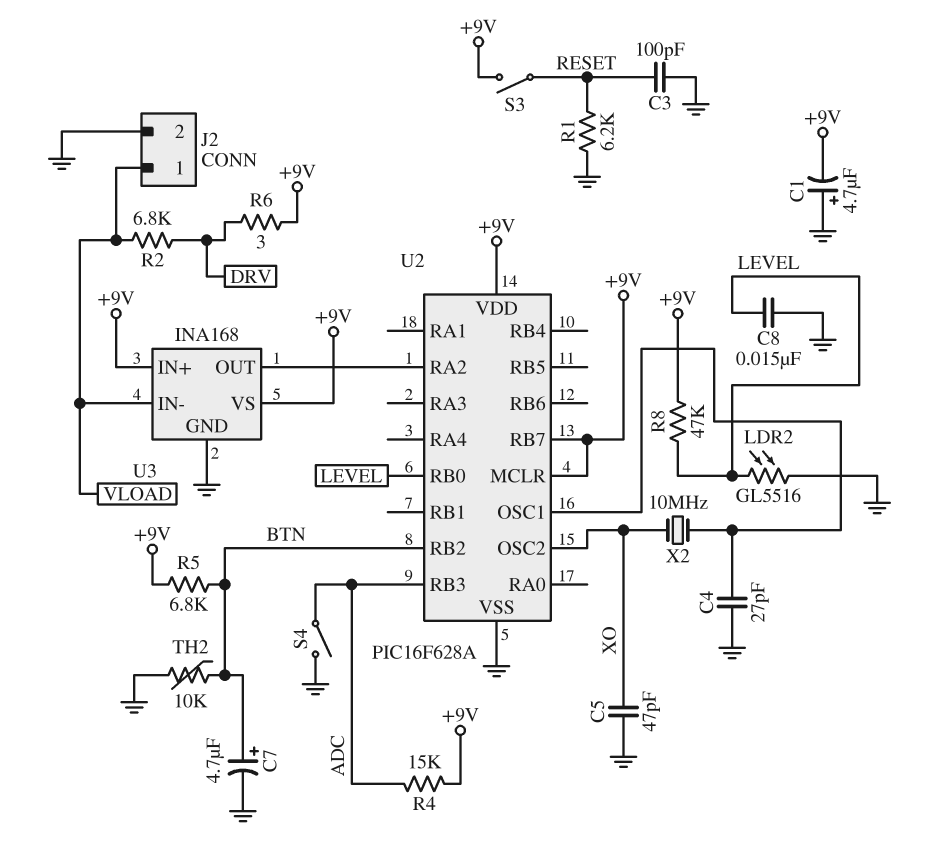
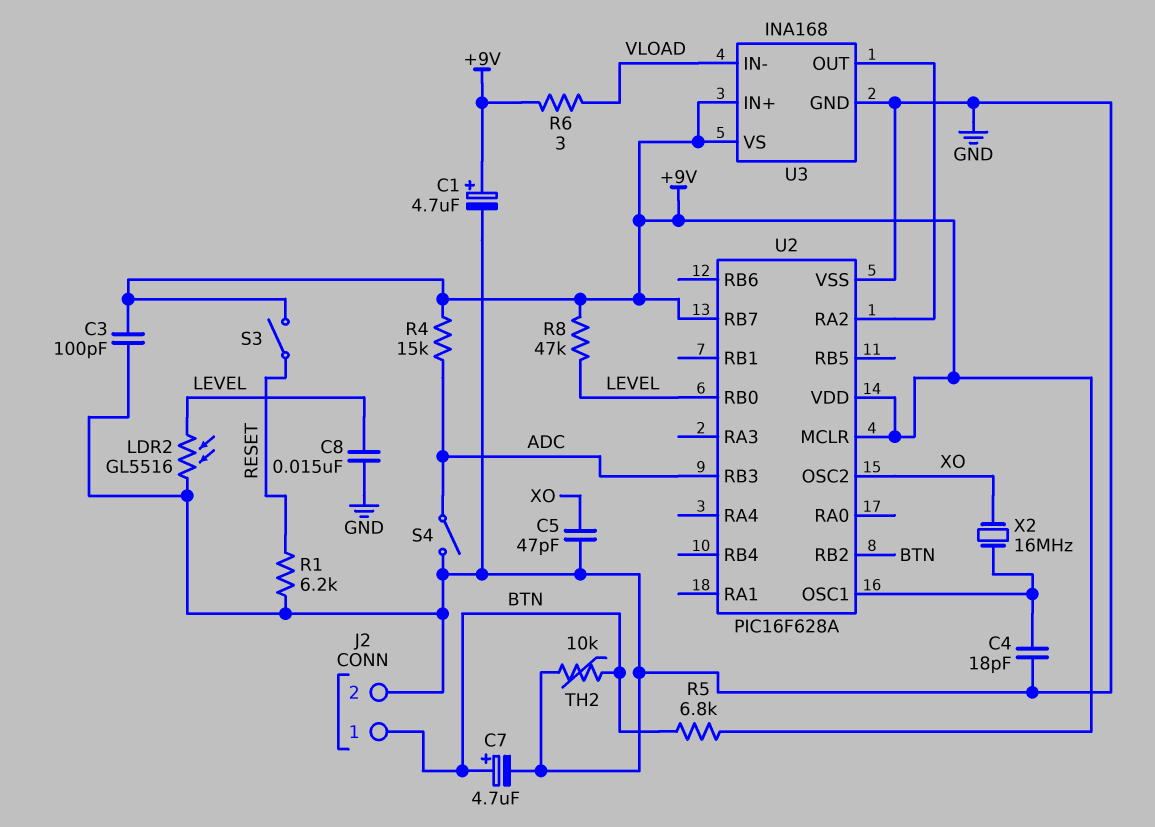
C1: 4.7uF (plus GND, minus +9V) -> 4.7uF (plus +9V, minus GND)
C3: 100pF (GND, RESET) -> 100pF (+9V, GND)
C4: 27pF (GND, U2/OSC1) -> 18pF (GND, U2/OSC1)
J2 pin 1: VLOAD -> BTN
R2: 6.8k (DRV, VLOAD) -> none
R6: 3 (+9V, DRV) -> 3 (+9V, VLOAD)
X2: 10MHz (U2/OSC1, XO) -> 16MHz (U2/OSC1, XO)

